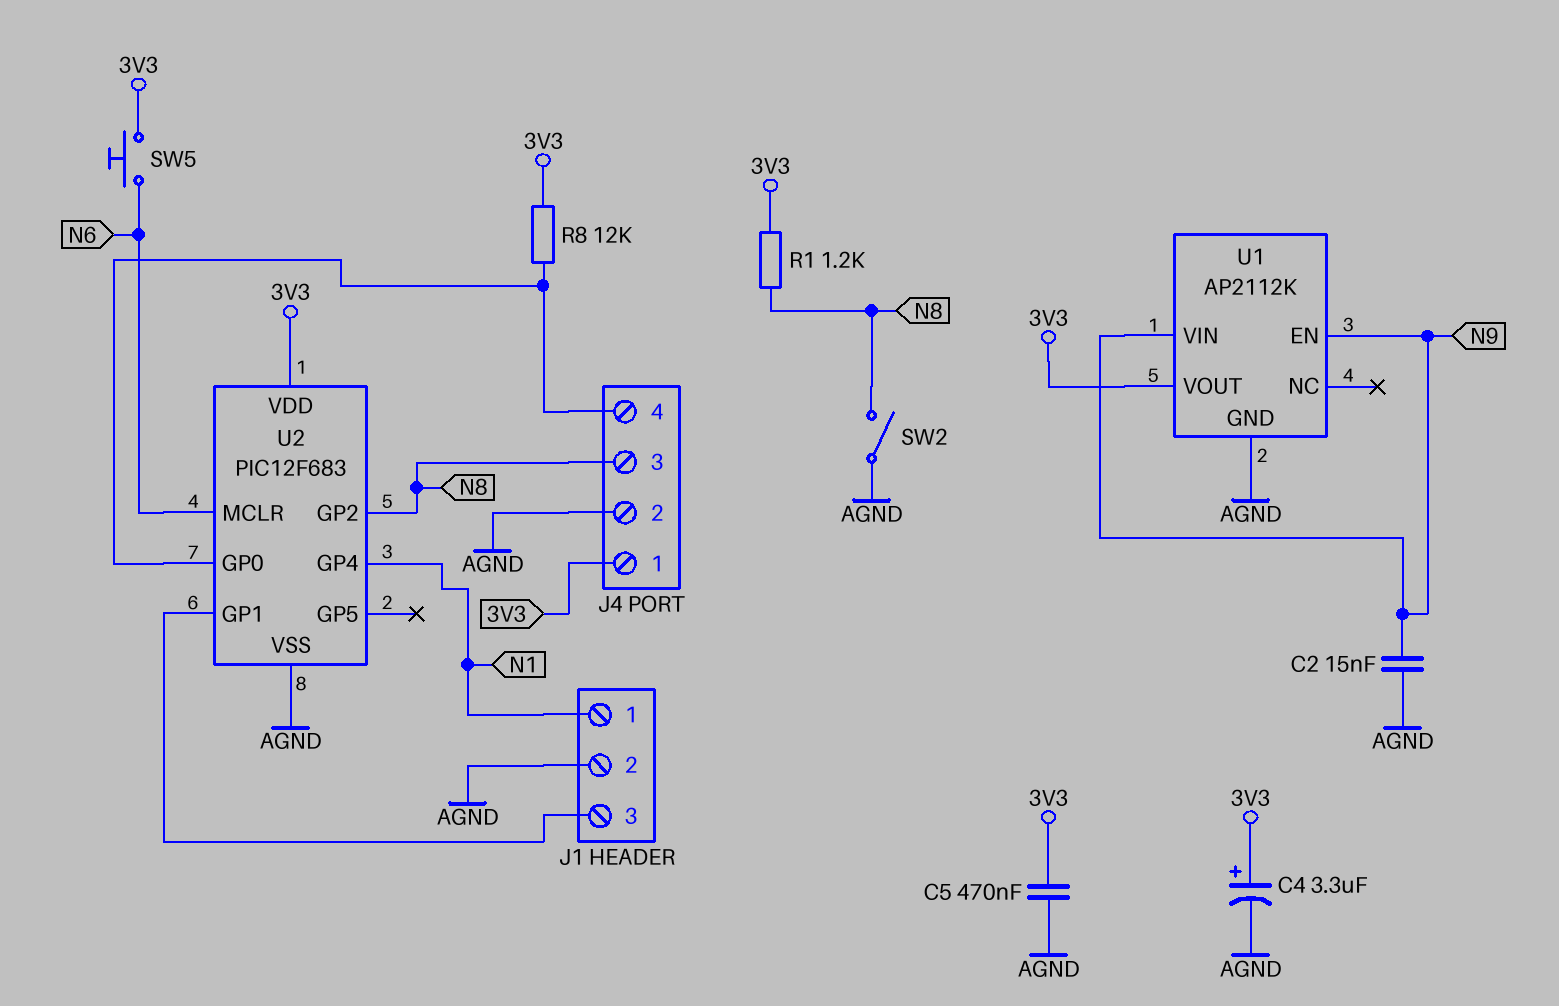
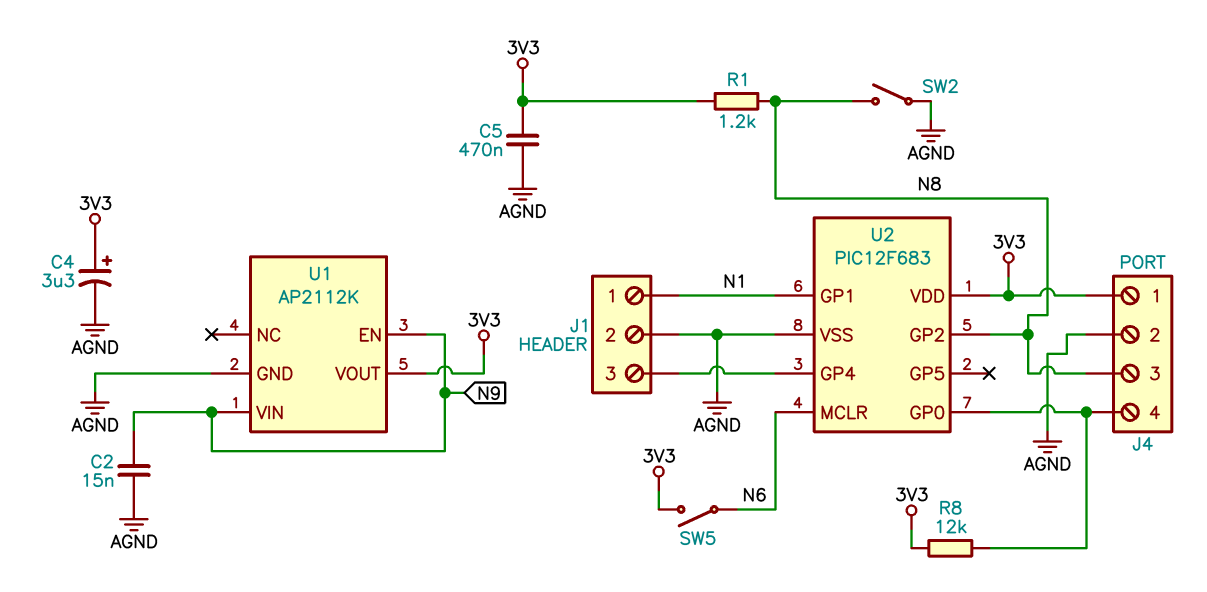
SW5: button (3V3, N6) -> switch (3V3, N6)
U2 pin GP1: J1/3 -> N1
U2 pin GP4: N1 -> J1/3

